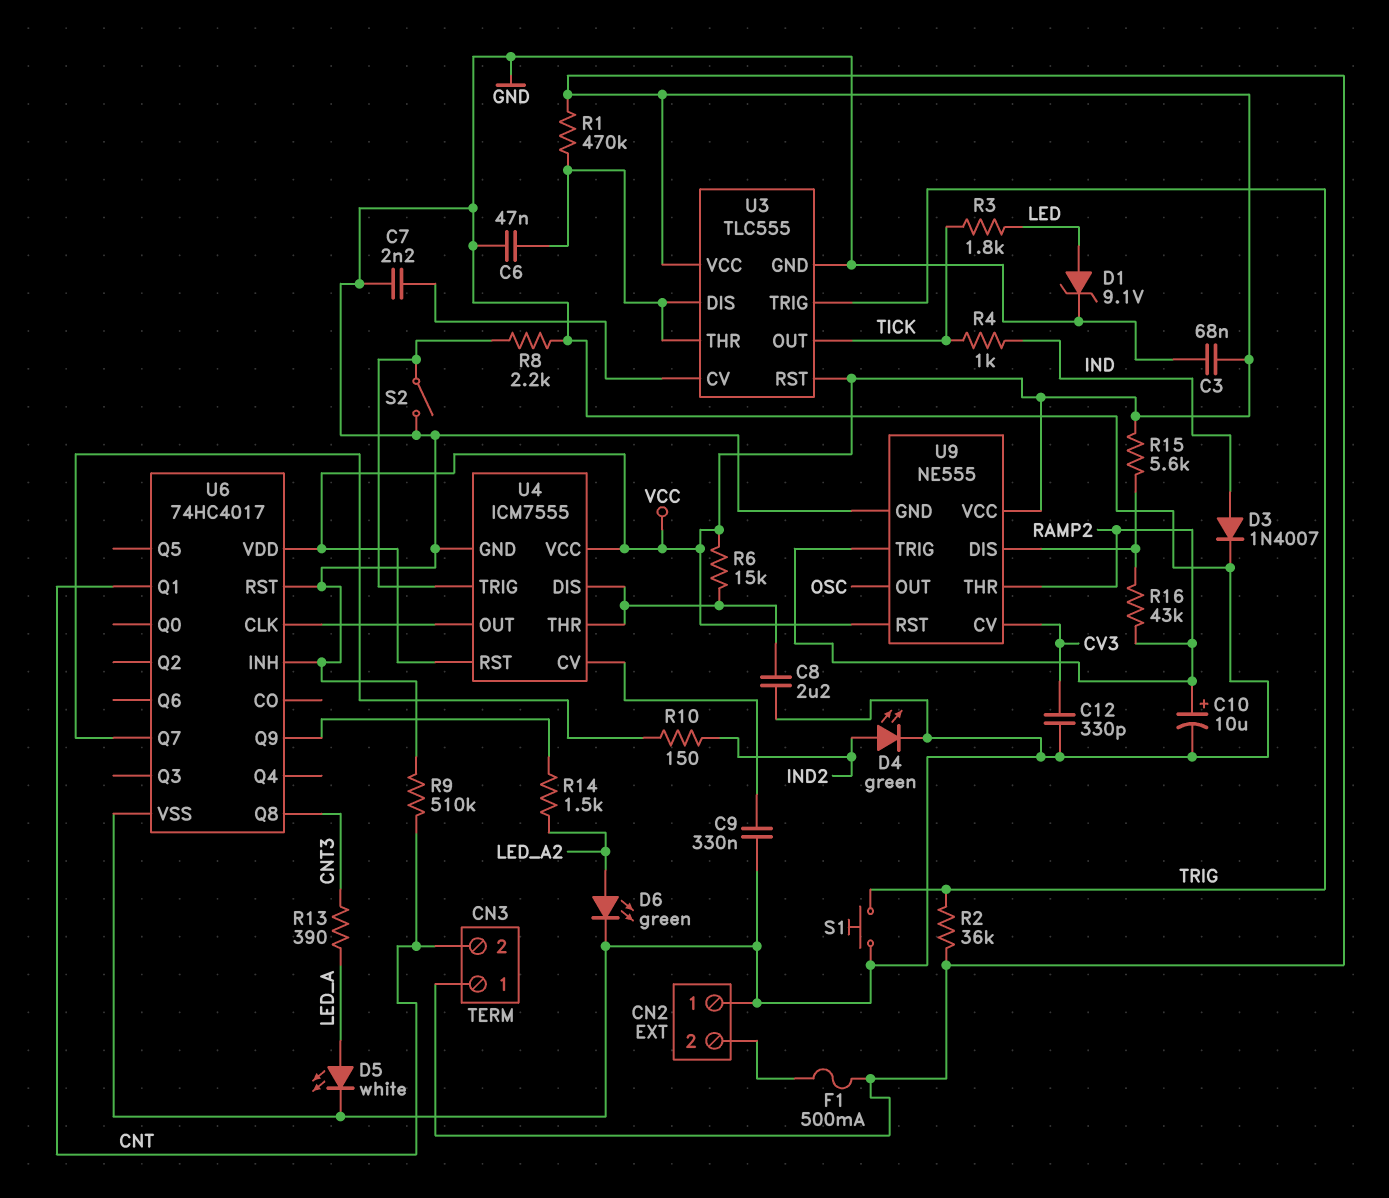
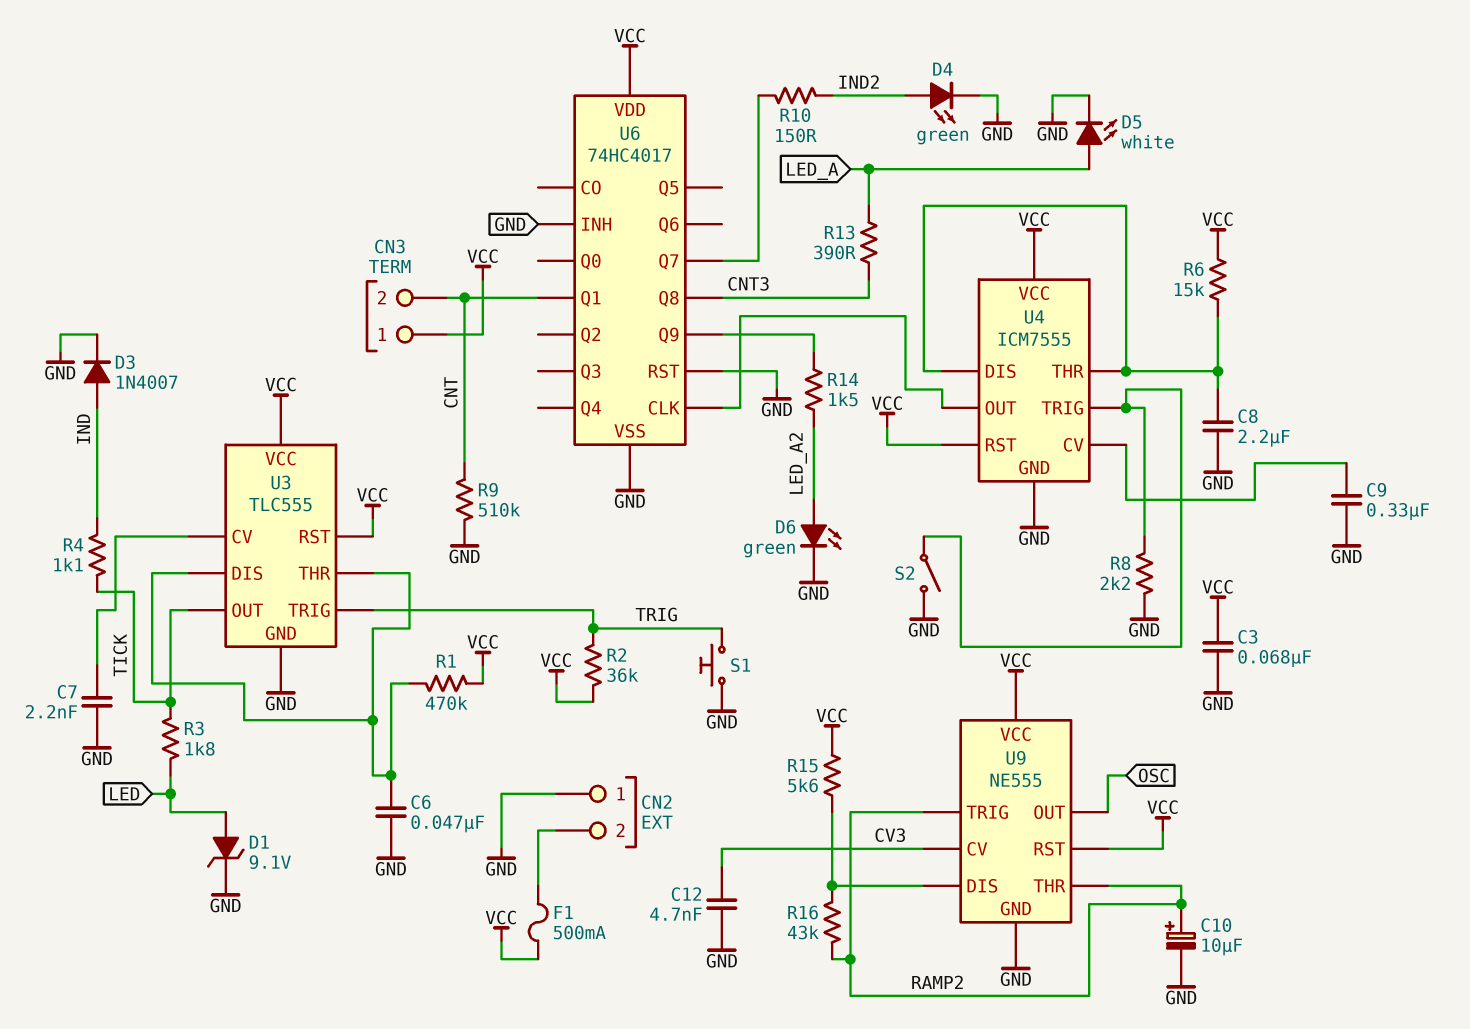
C12: 330pF (CV3, GND) -> 4.7nF (CV3, GND)
R4: 1k (IND, TICK) -> 1.1k (IND, TICK)

